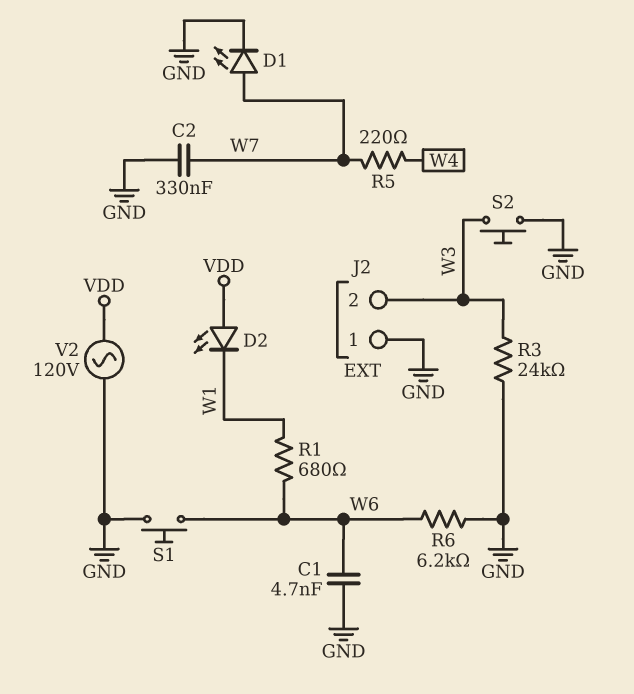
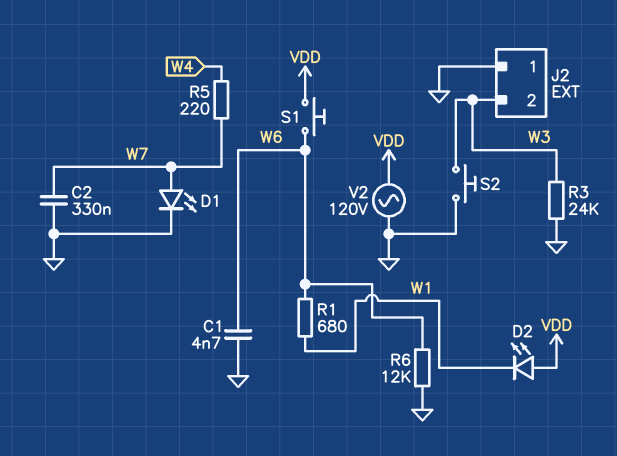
R6: 6.2k (GND, W6) -> 12k (GND, W6)
S1: button (GND, W6) -> button (VDD, W6)

